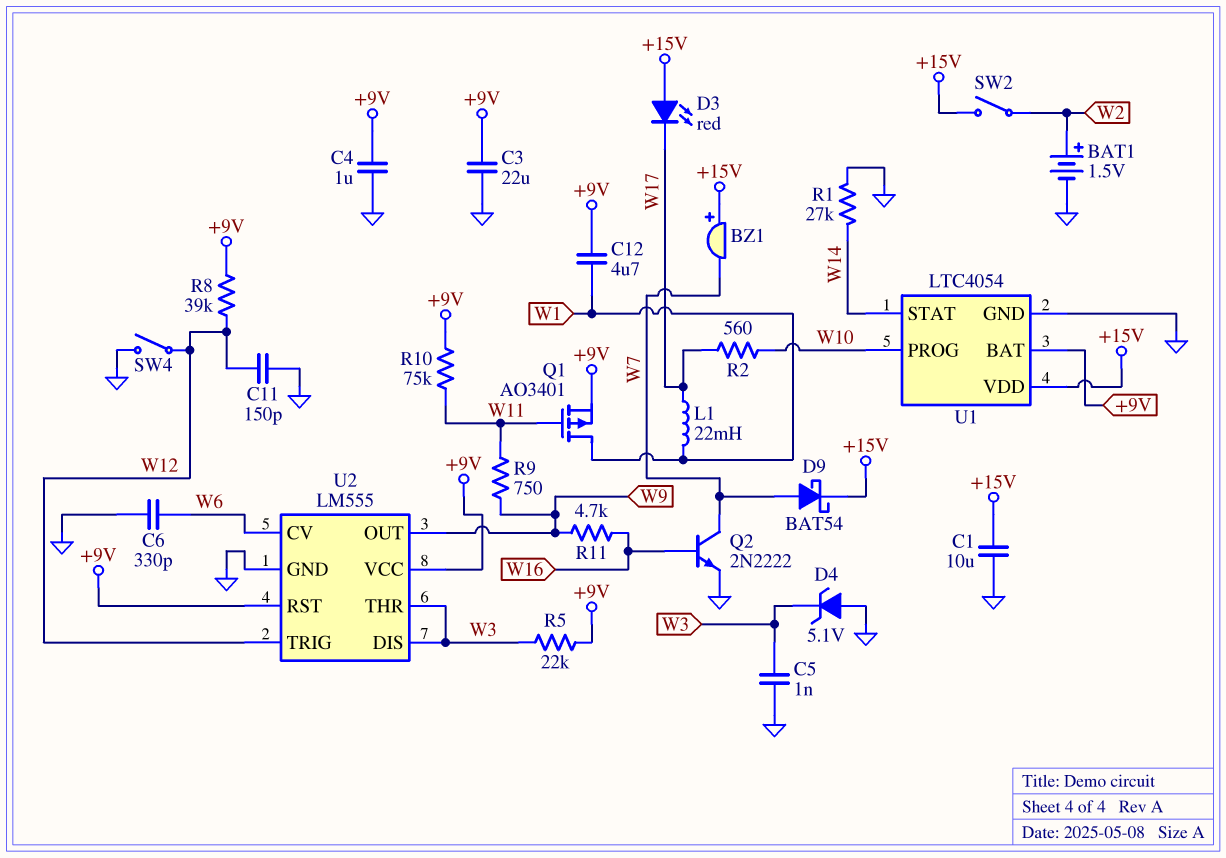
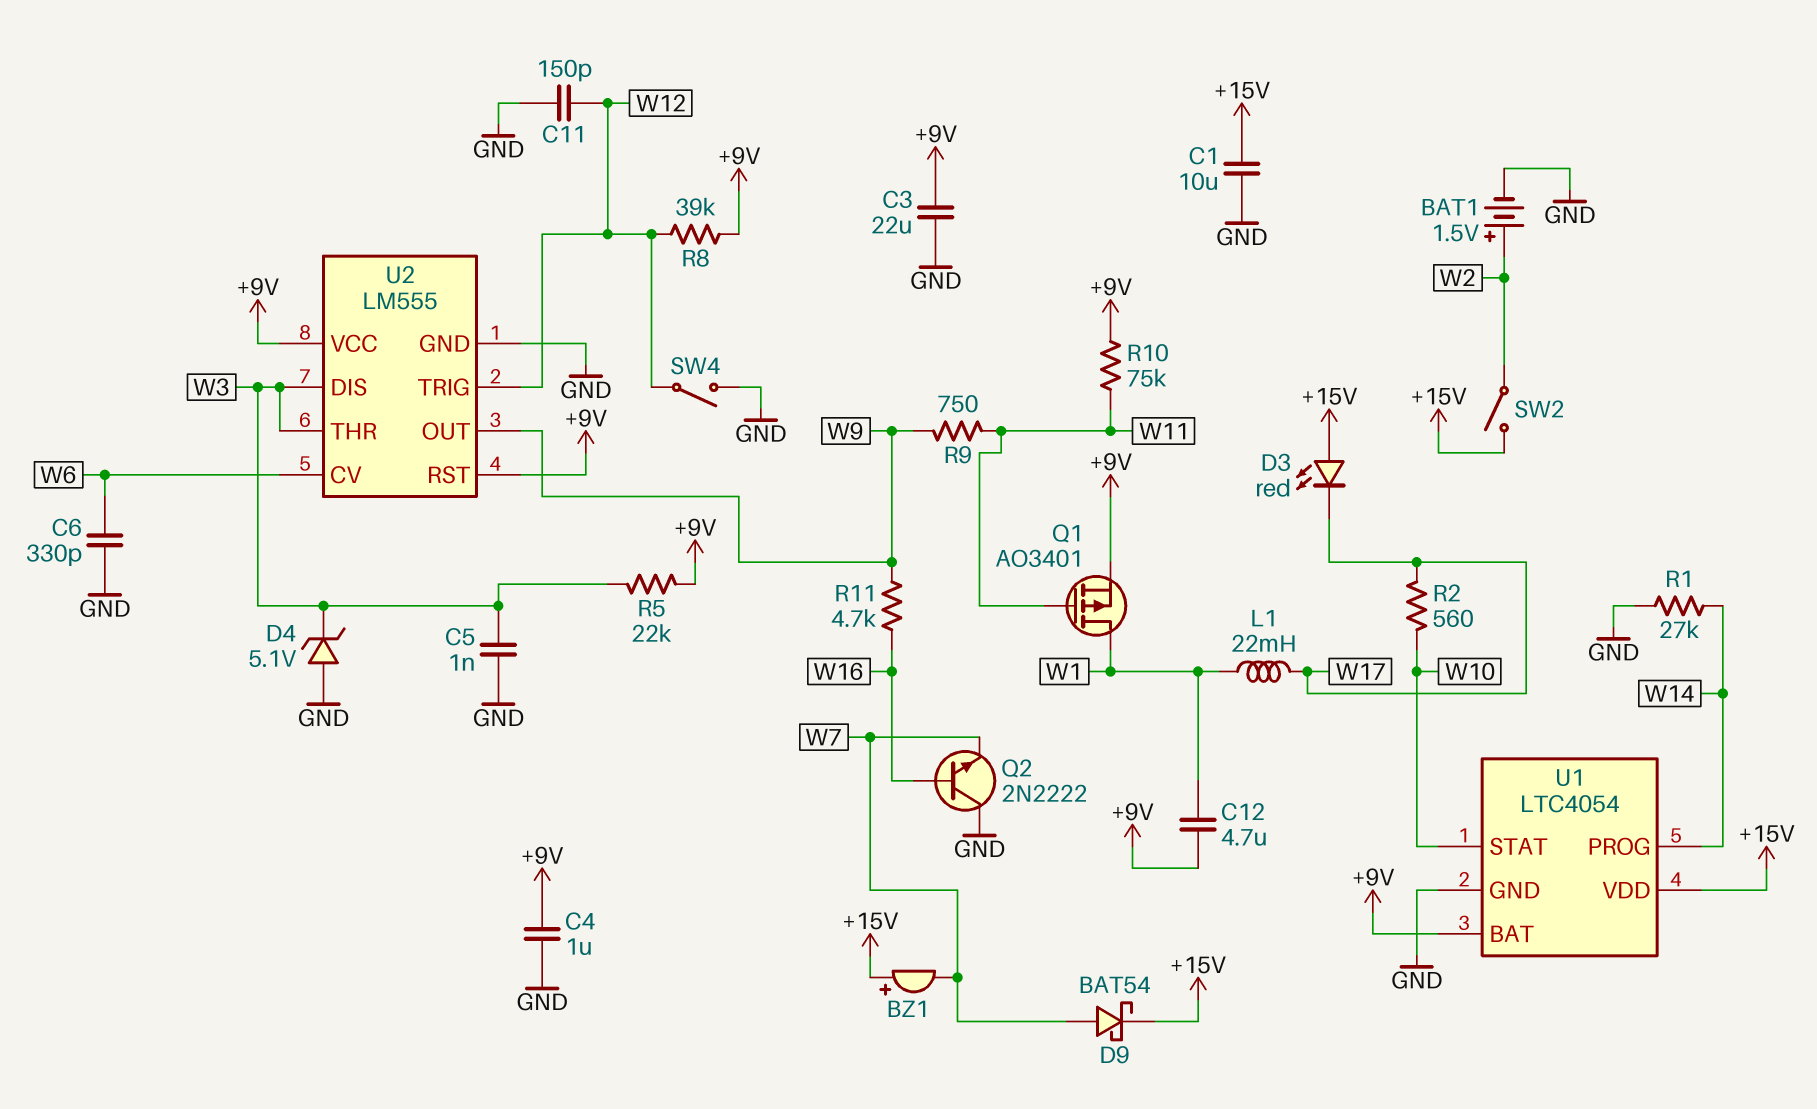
Q2: NPN 2N2222 (B W16, C W7, E GND) -> NPN 2N2222 (B W16, C GND, E W7)
U1 pin PROG: W10 -> W14
U1 pin STAT: W14 -> W10

